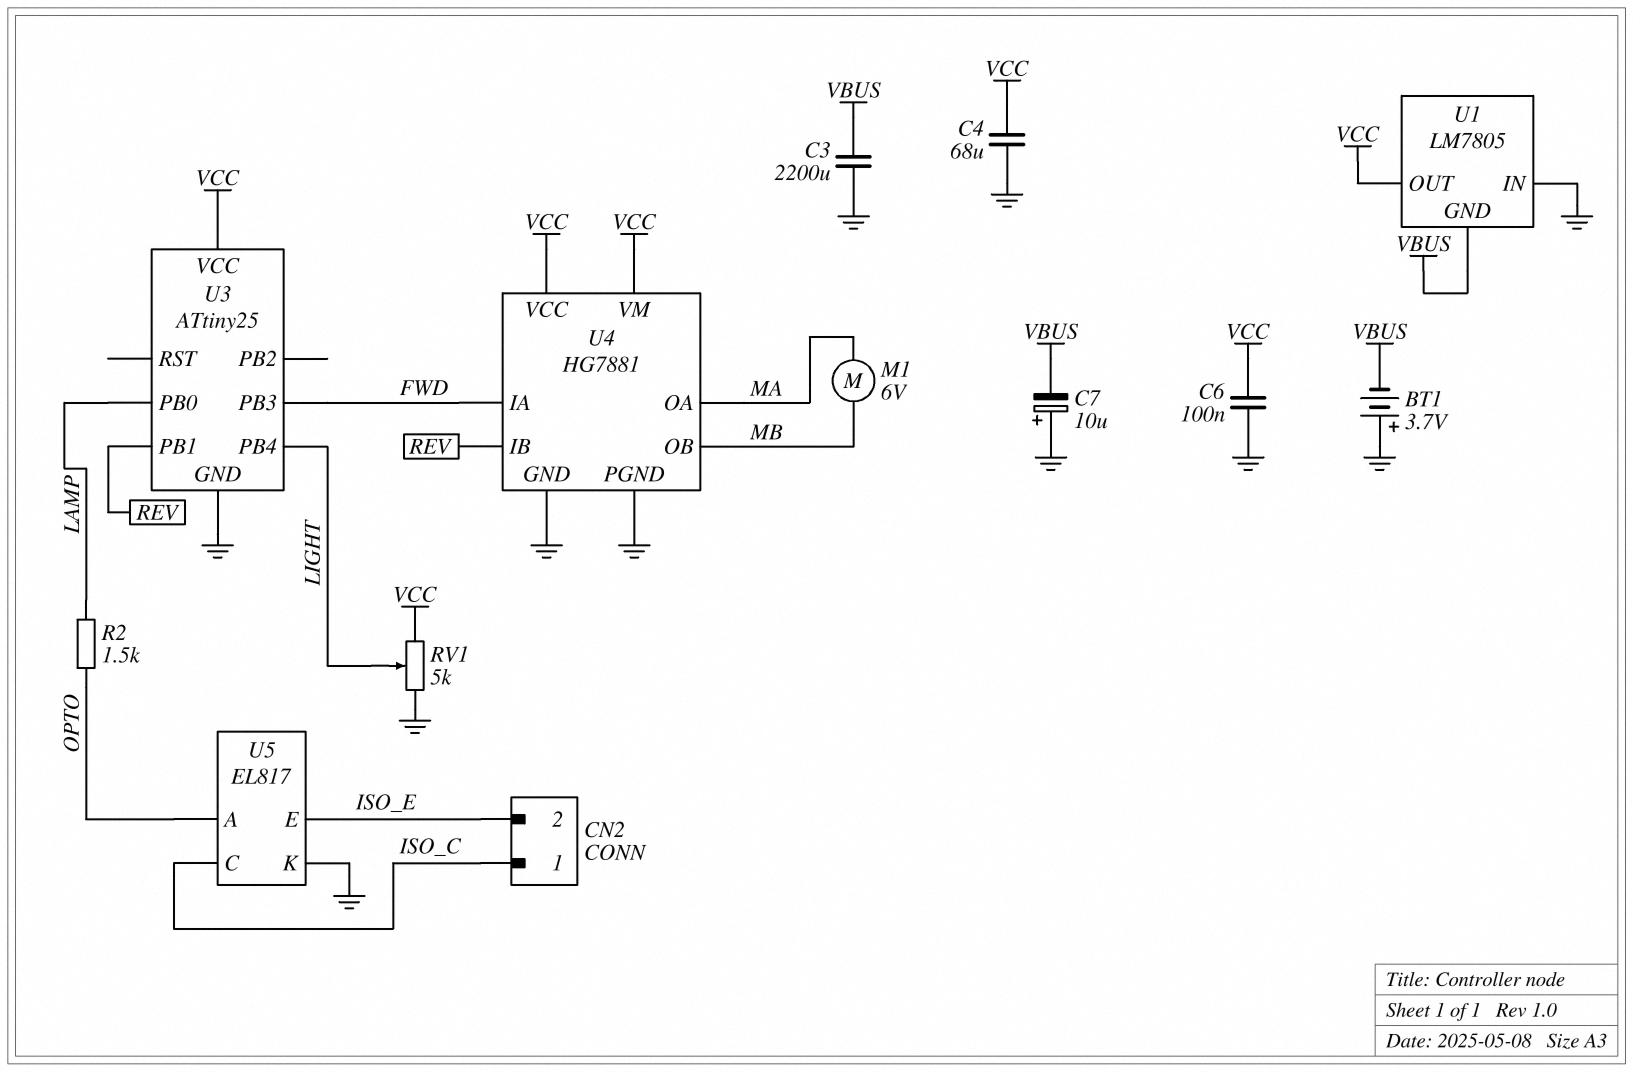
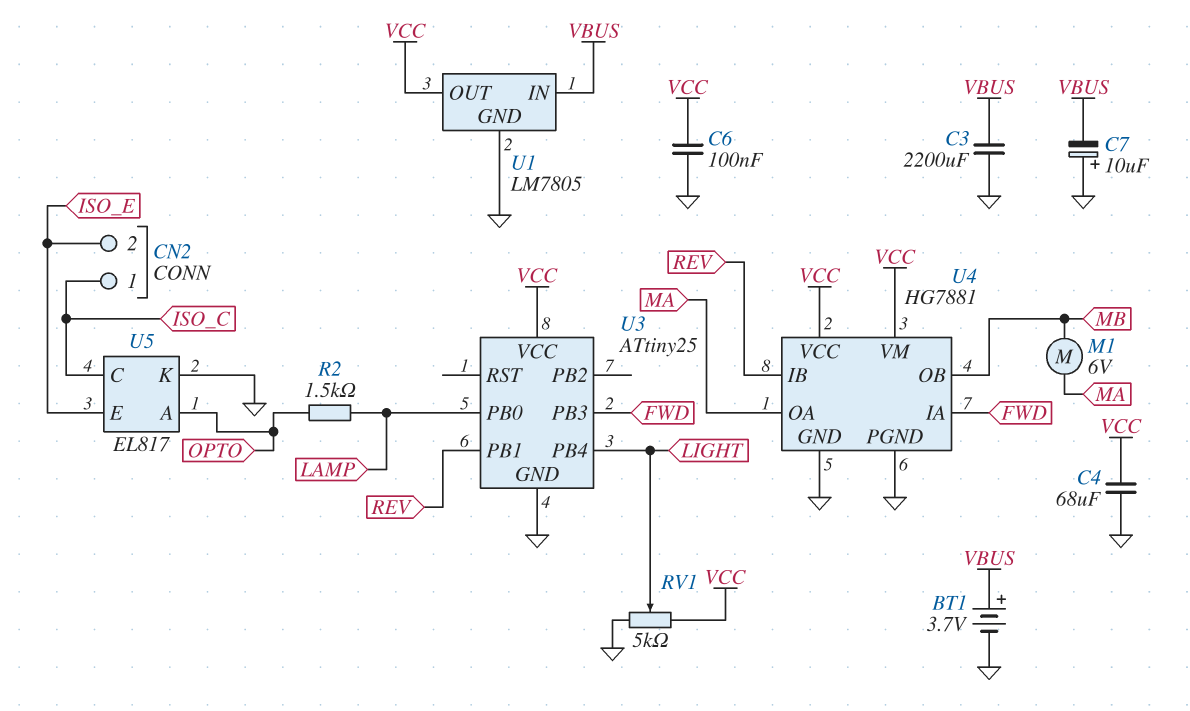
BT1: 3.7V (plus GND, minus VBUS) -> 3.7V (plus VBUS, minus GND)
U1 pin GND: VBUS -> GND
U1 pin IN: GND -> VBUS

